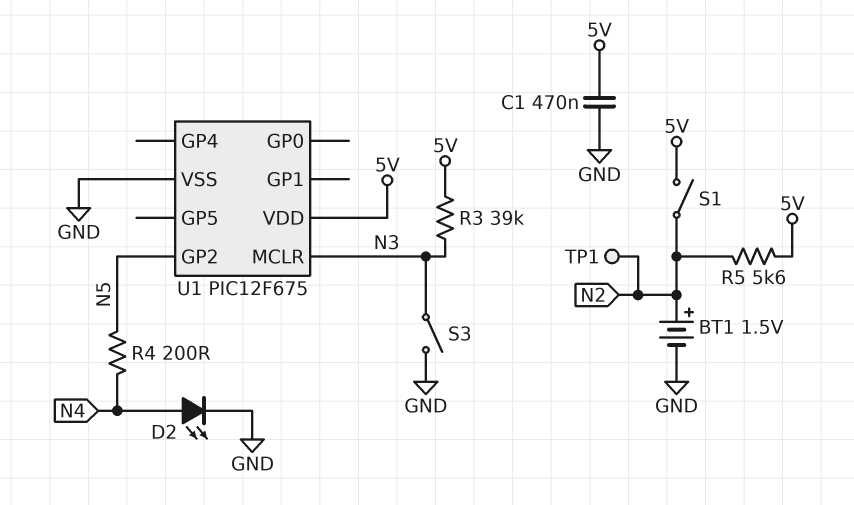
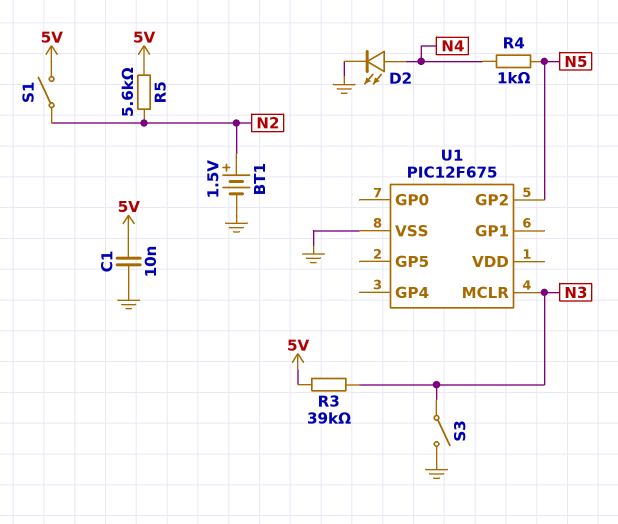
C1: 470nF (5V, GND) -> 10nF (5V, GND)
R4: 200 (N4, N5) -> 1k (N4, N5)
TP1: test point (N2) -> none
U1 pin VDD: 5V -> none

